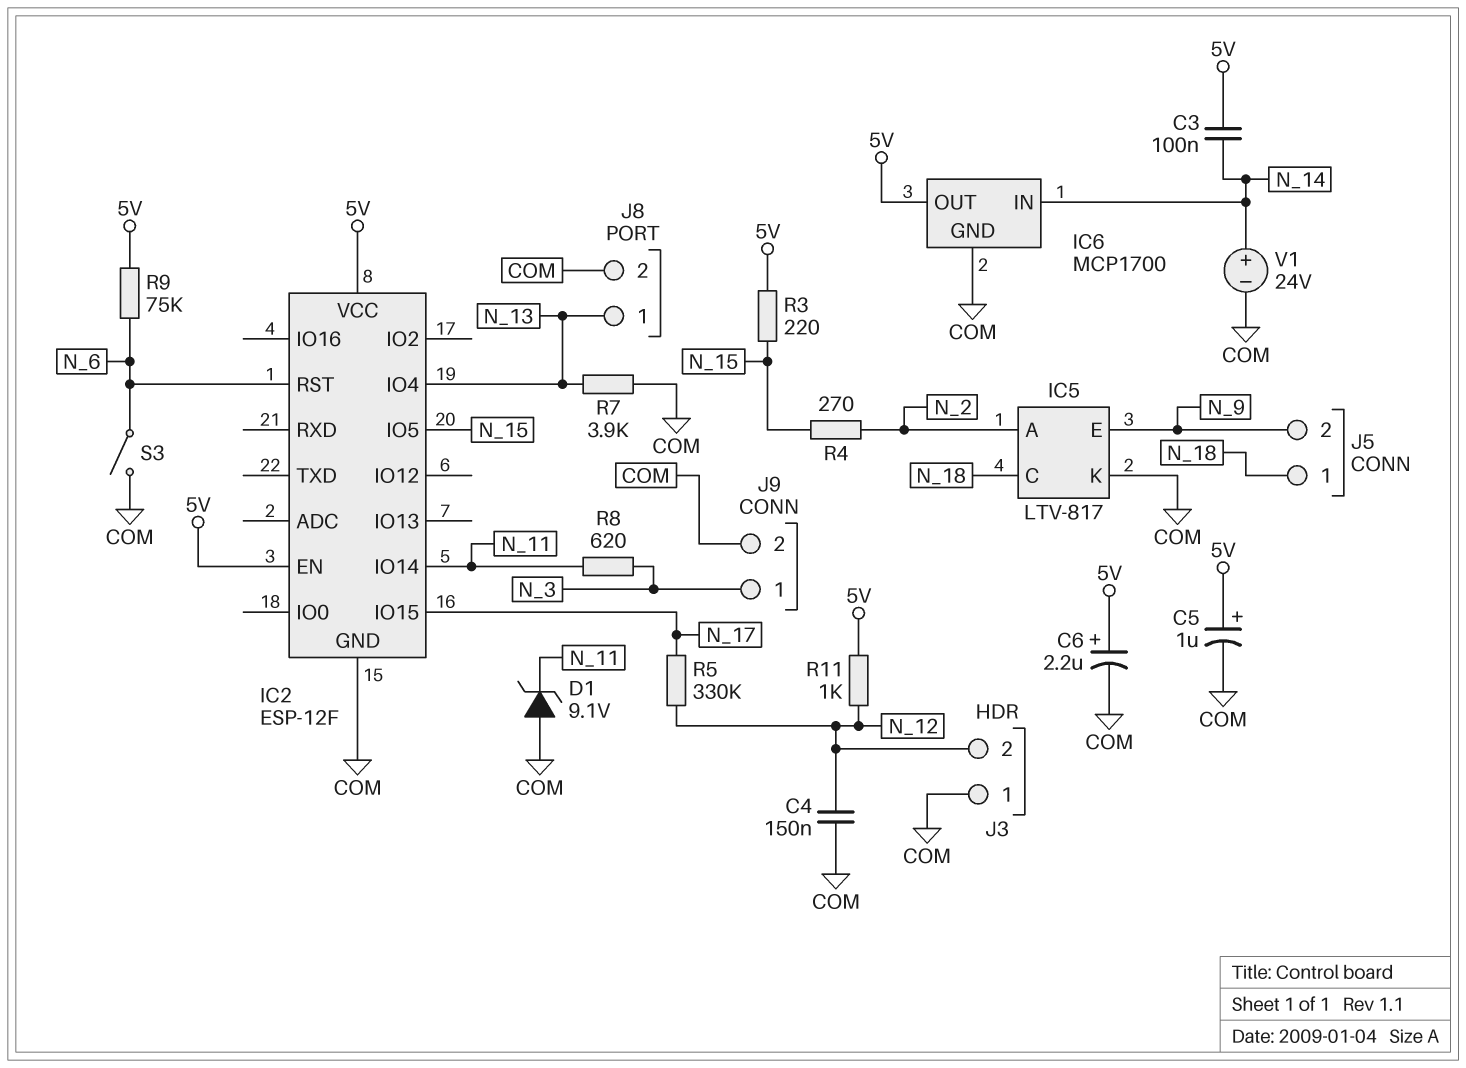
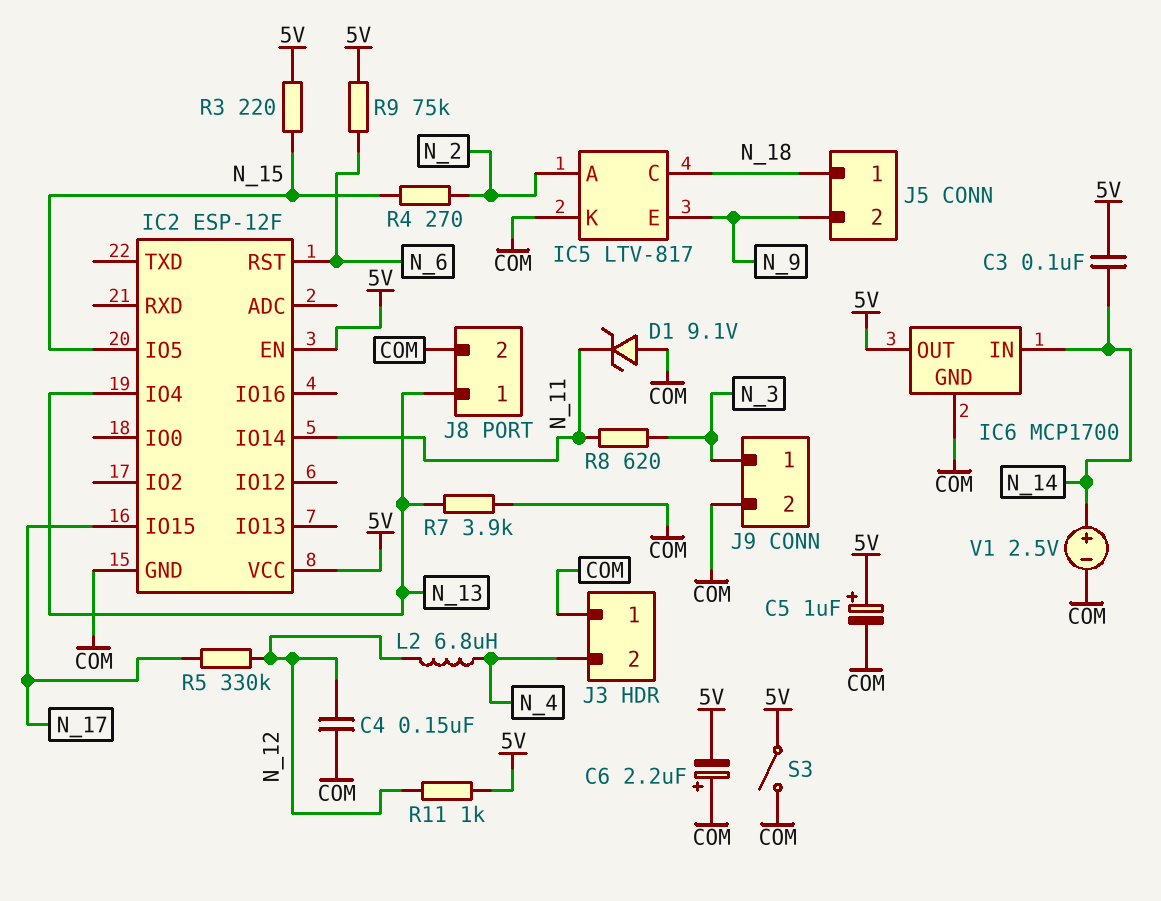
C6: 2.2uF (plus 5V, minus COM) -> 2.2uF (plus COM, minus 5V)
J3 pin 2: N_12 -> N_4
L2: none -> 6.8uH (N_4, N_12)
S3: switch (COM, N_6) -> switch (5V, COM)
V1: 24V (plus N_14, minus COM) -> 2.5V (plus N_14, minus COM)

